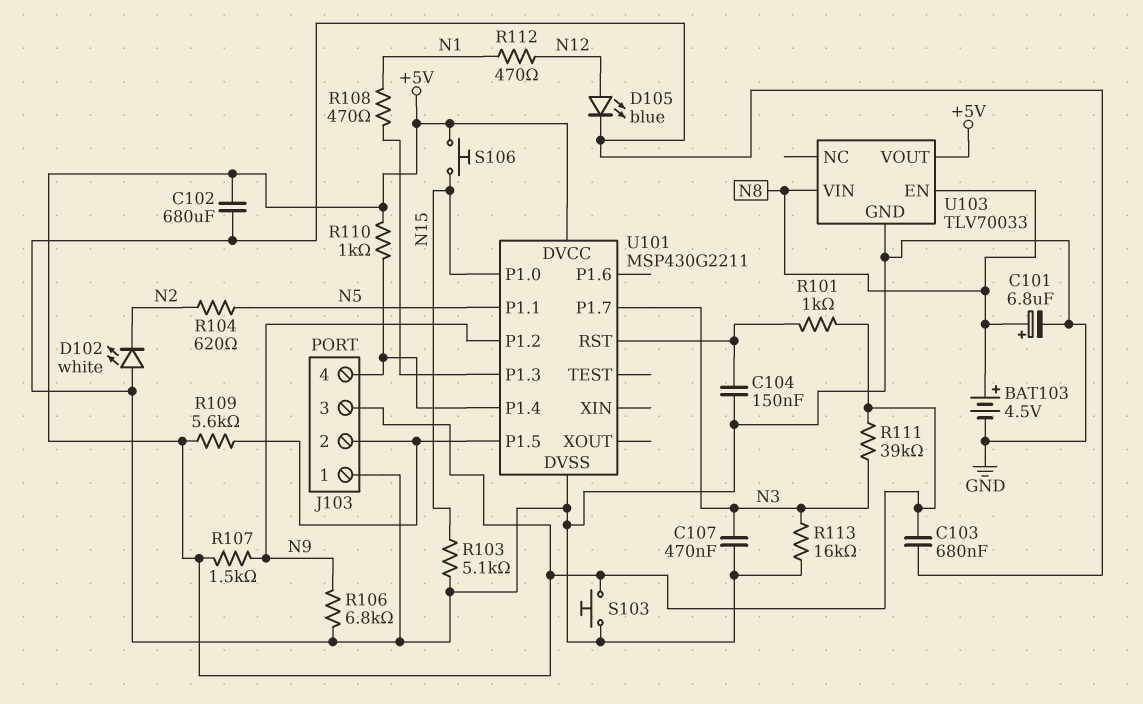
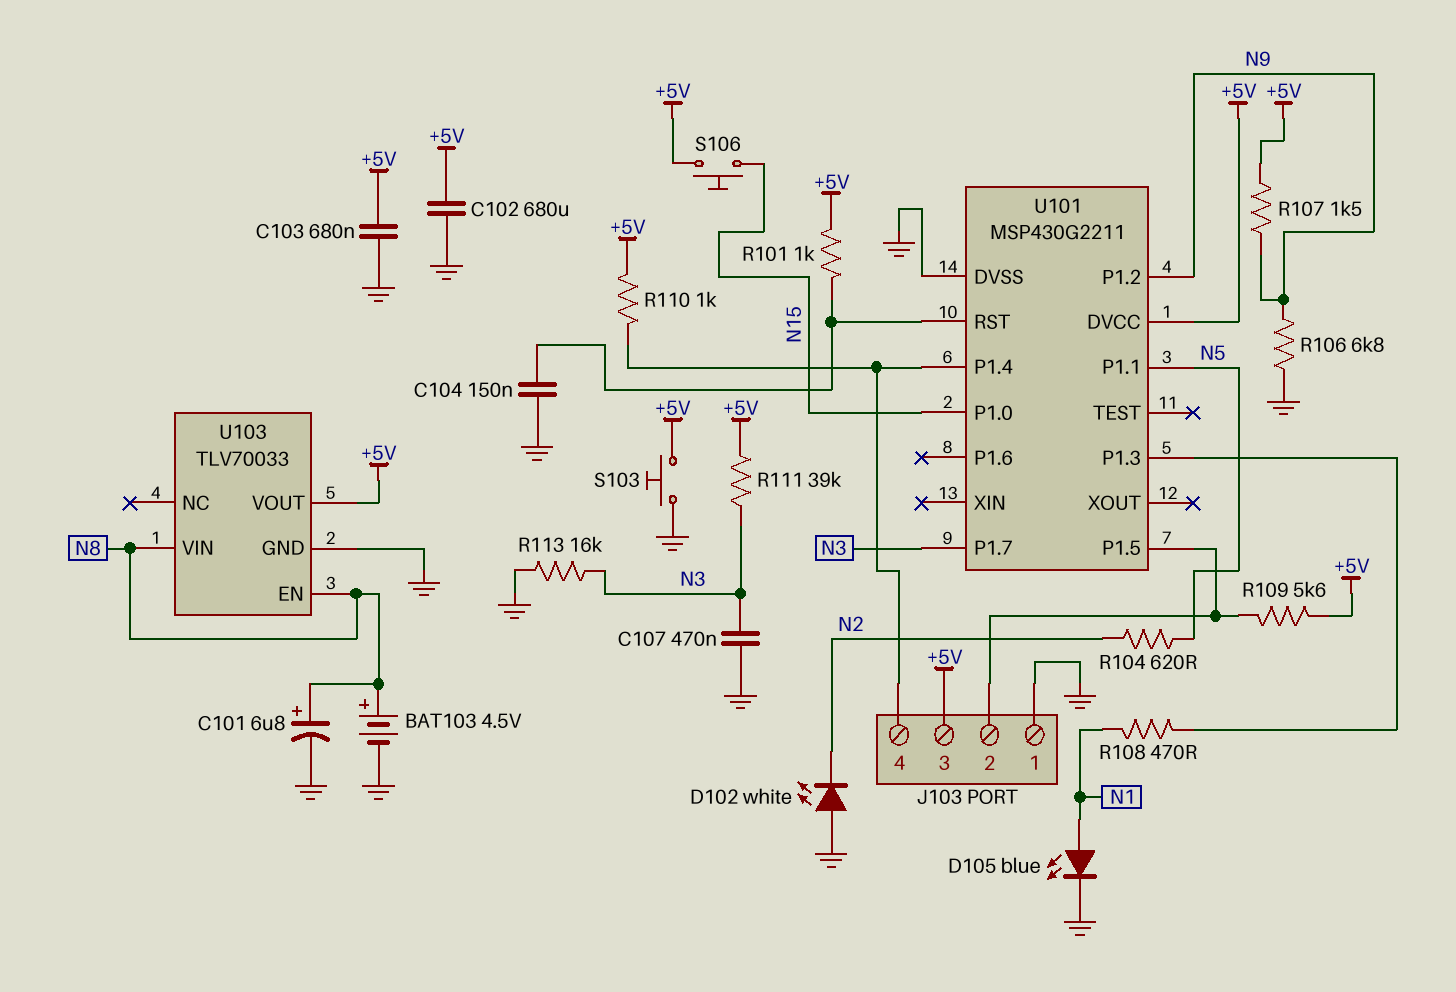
D105: LED blue (A N12, K GND) -> LED blue (A N1, K GND)
R103: 5.1k (GND, N15) -> none
R112: 470 (N1, N12) -> none

